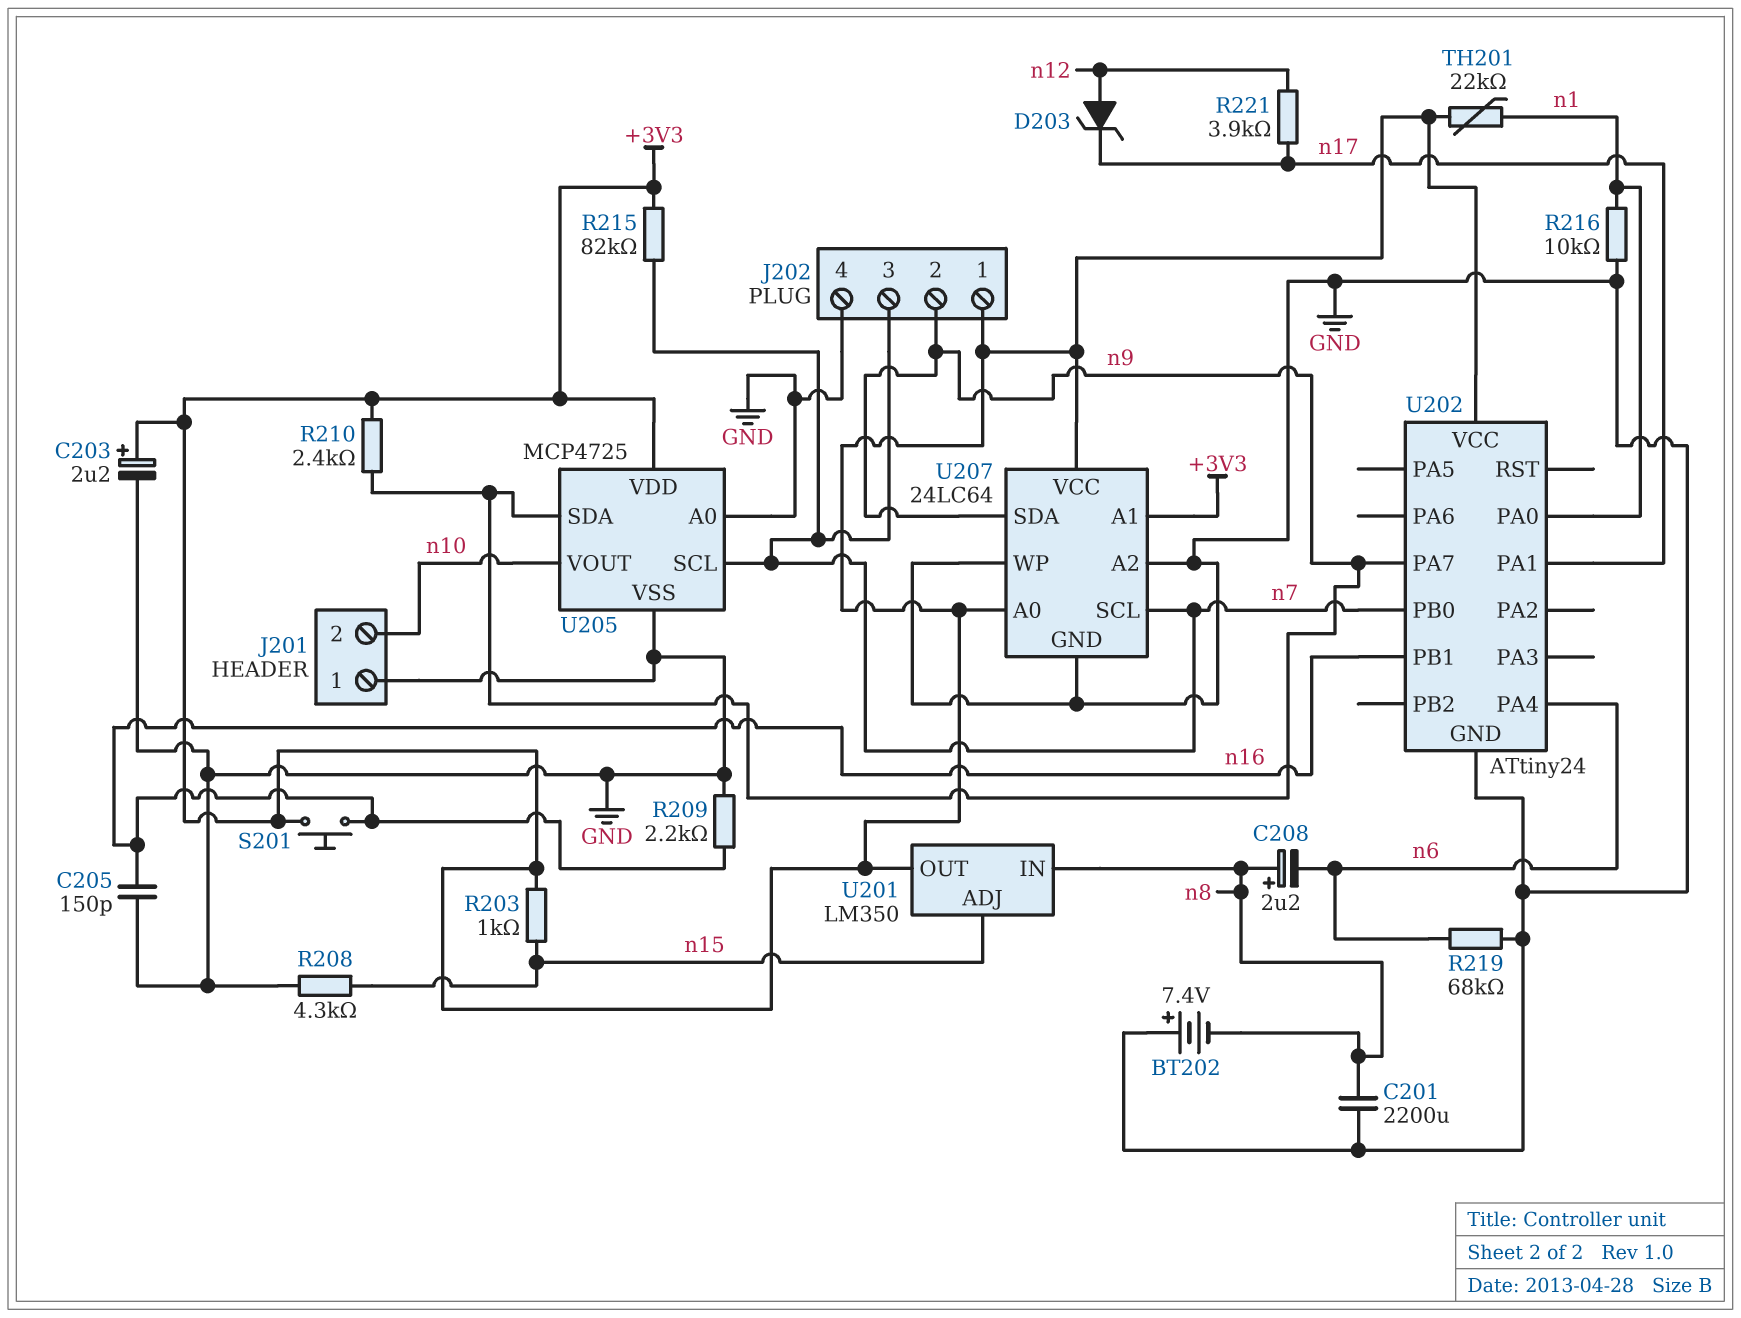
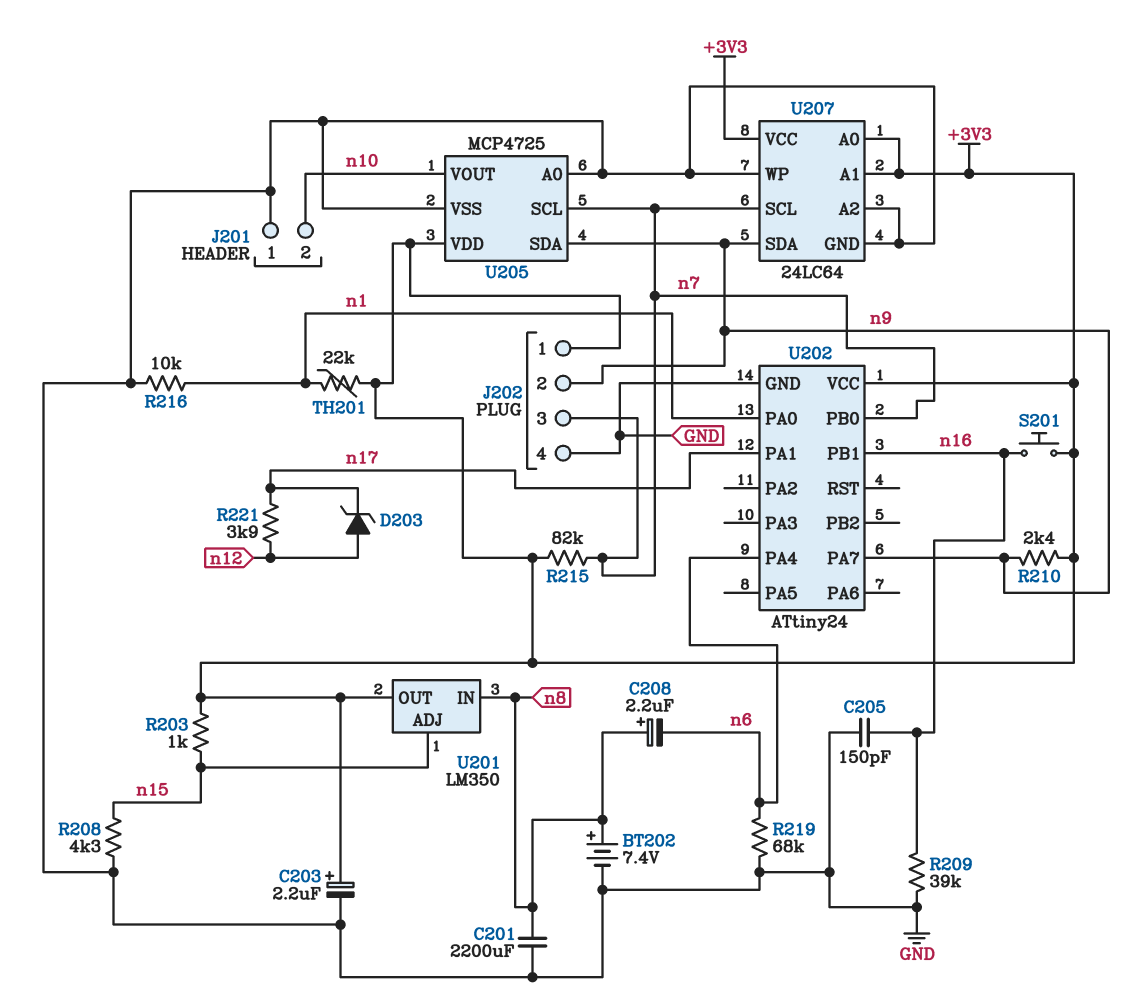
BT202: 7.4V (plus GND, minus n8) -> 7.4V (plus n8, minus GND)
R209: 2.2k (GND, n16) -> 39k (GND, n16)

